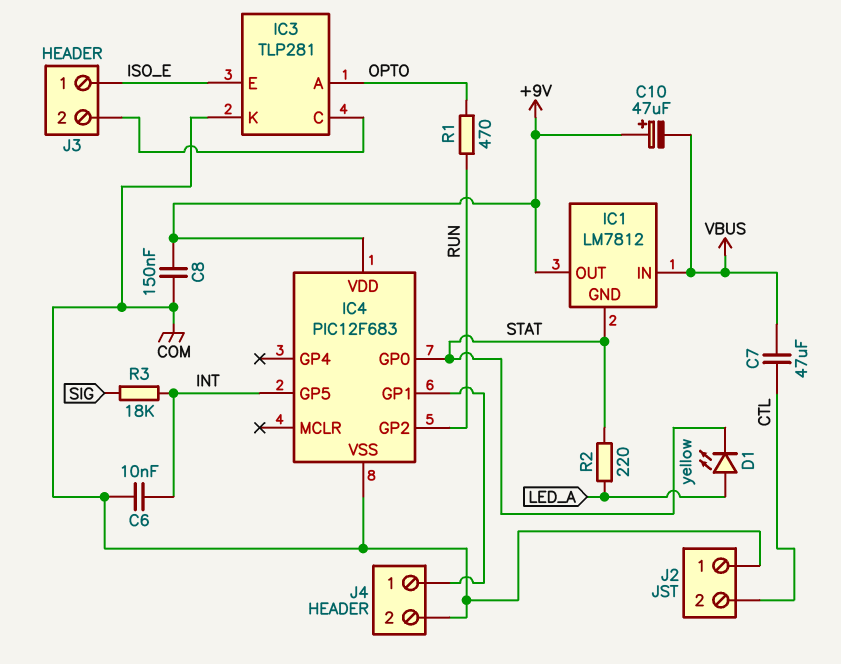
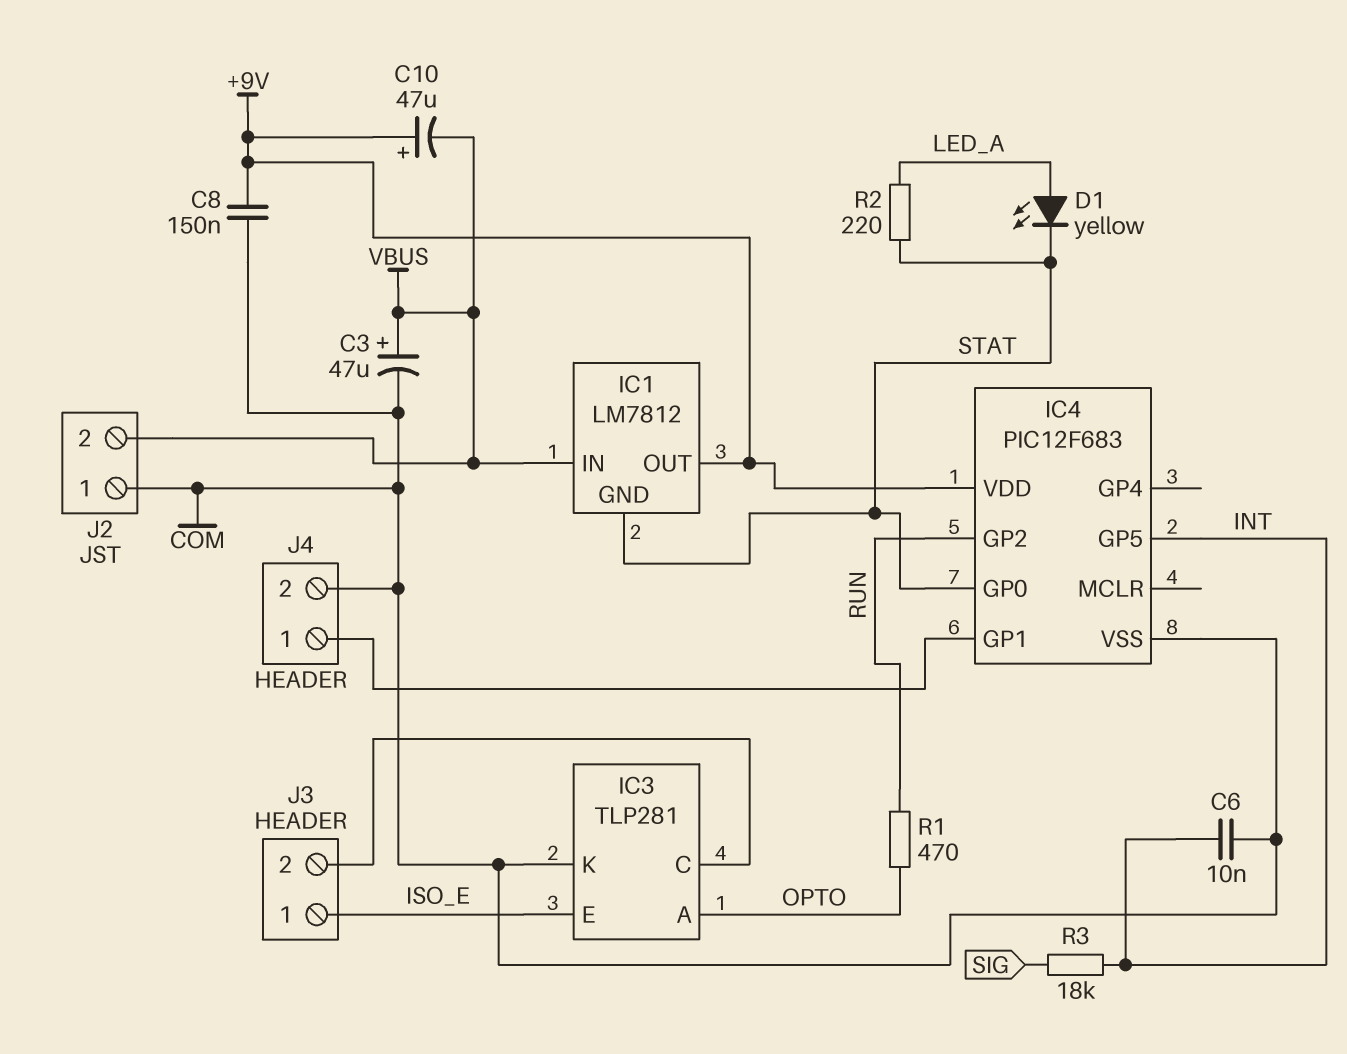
C3: none -> 47uF (plus VBUS, minus COM)
C7: 47uF (CTL, VBUS) -> none
J2 pin 2: CTL -> VBUS

